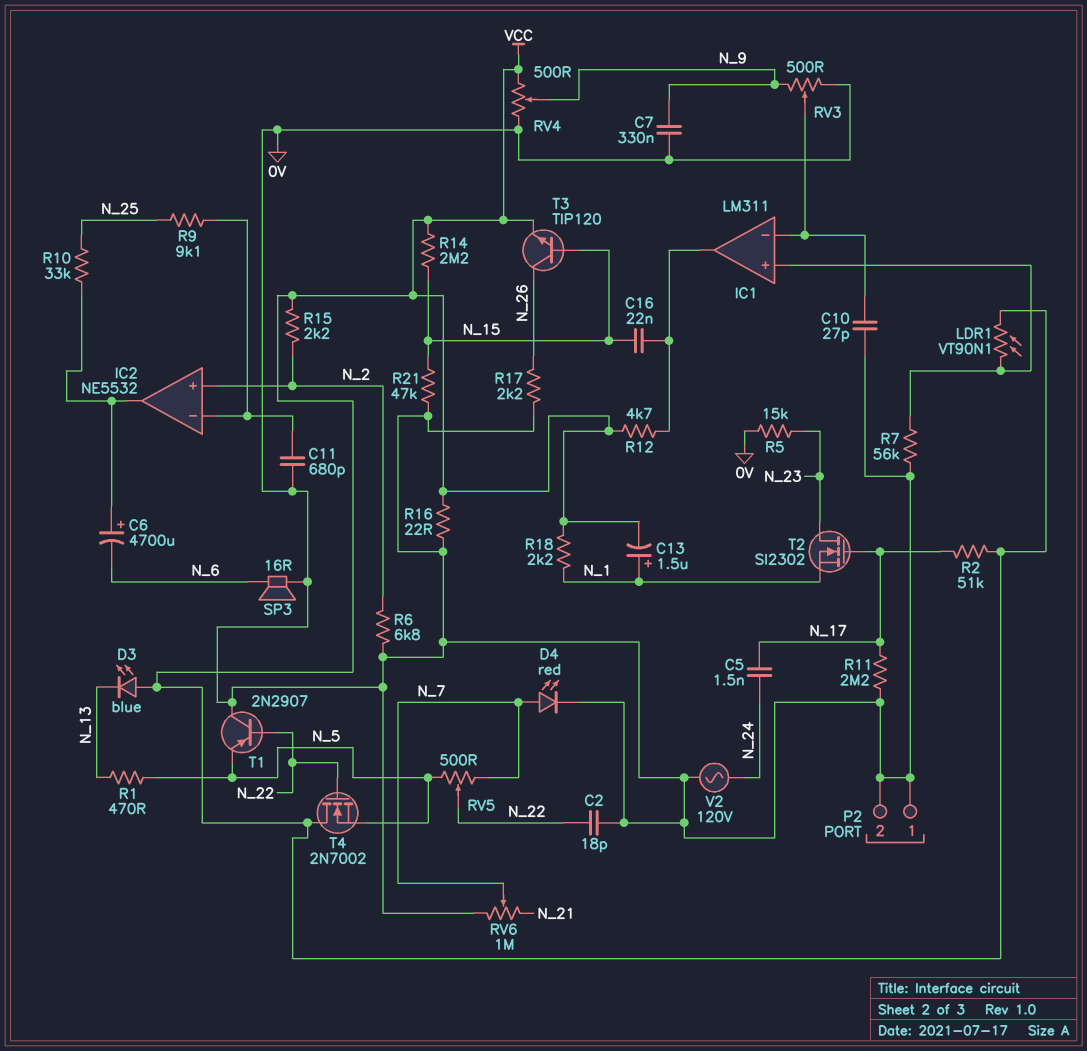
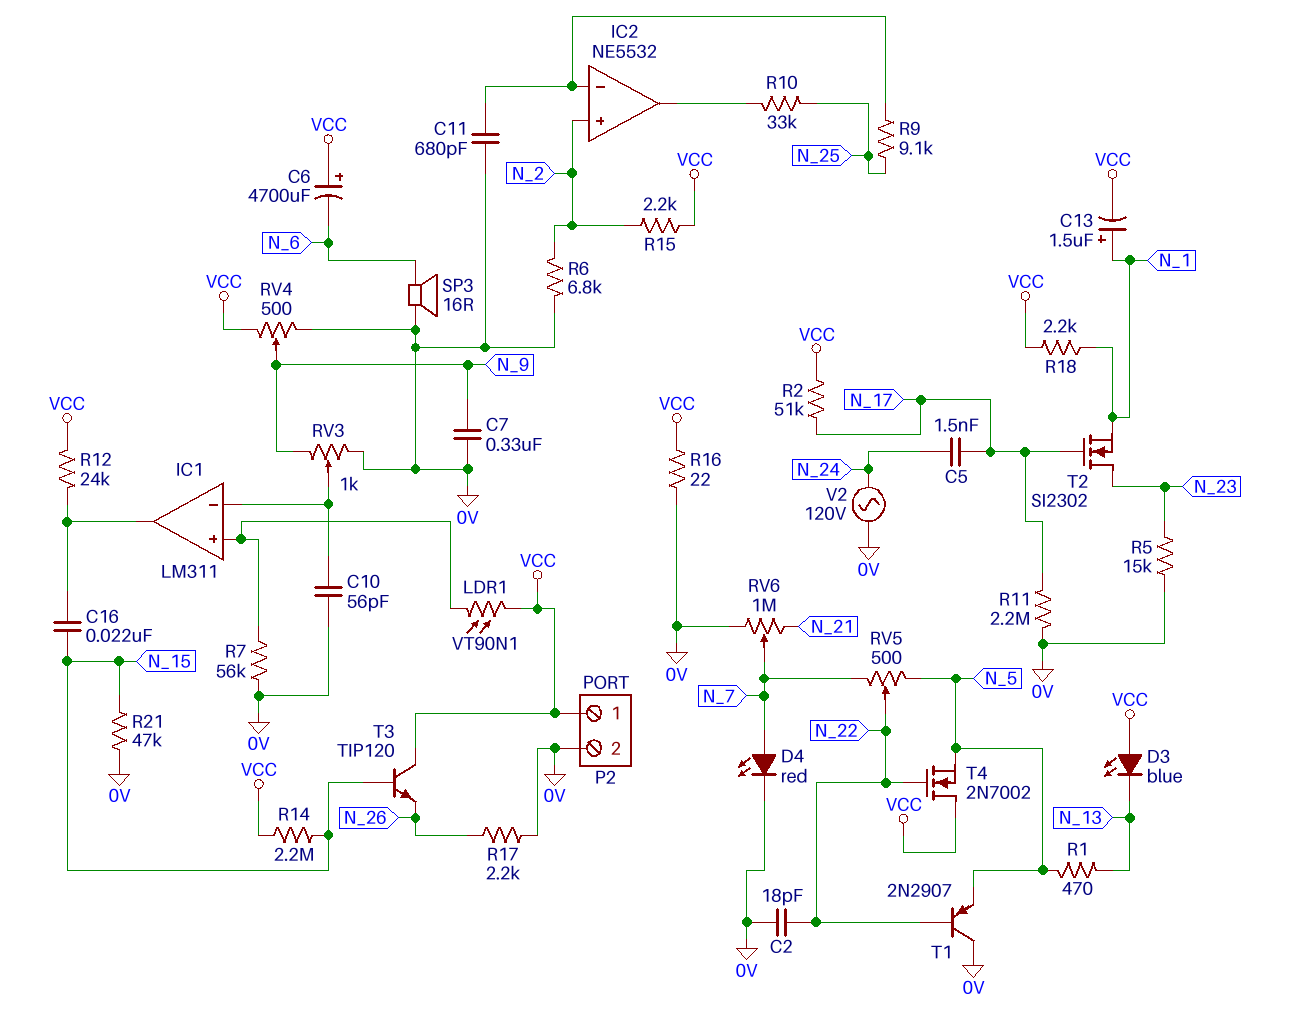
C6: 4700uF (plus IC2/out, minus N_6) -> 4700uF (plus VCC, minus N_6)
C10: 27pF (0V, IC1/in-) -> 56pF (0V, IC1/in-)
P2 pin 1: 0V -> VCC
R12: 4.7k (IC1/out, VCC) -> 24k (IC1/out, VCC)
RV3: 500 (0V, N_9, wiper IC1/in-) -> 1k (0V, N_9, wiper IC1/in-)
T3: NPN TIP120 (B N_15, C N_26, E VCC) -> NPN TIP120 (B N_15, C VCC, E N_26)

